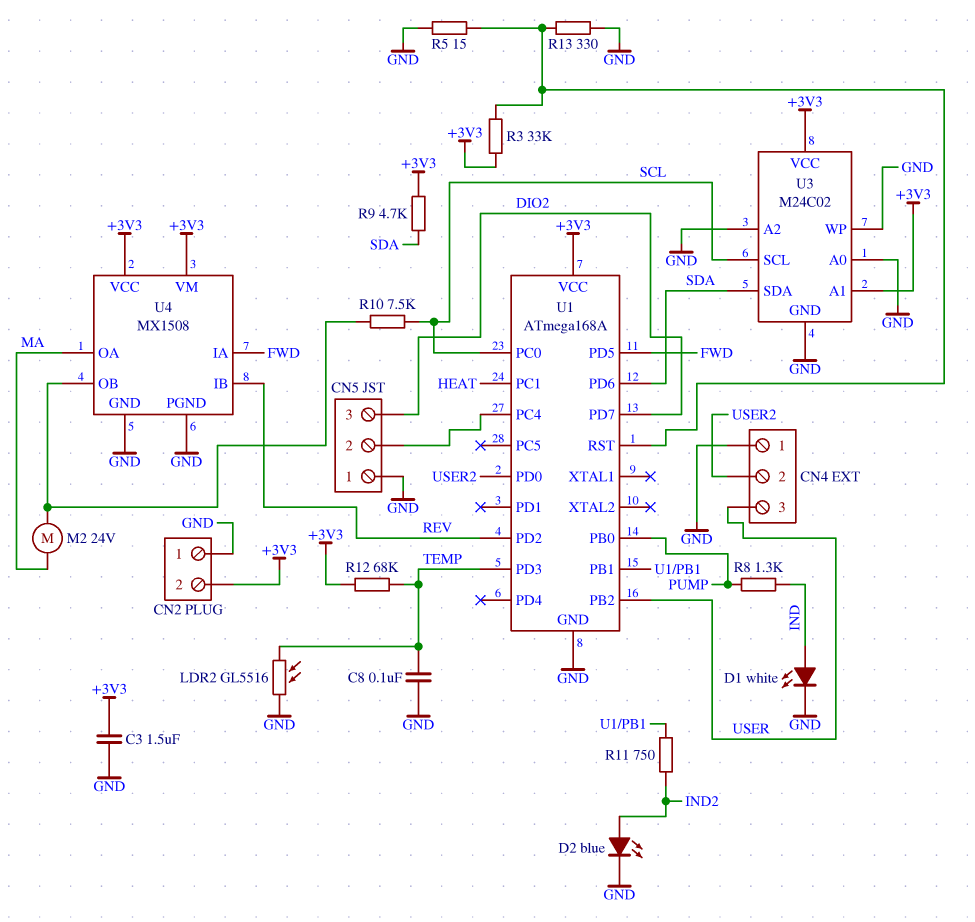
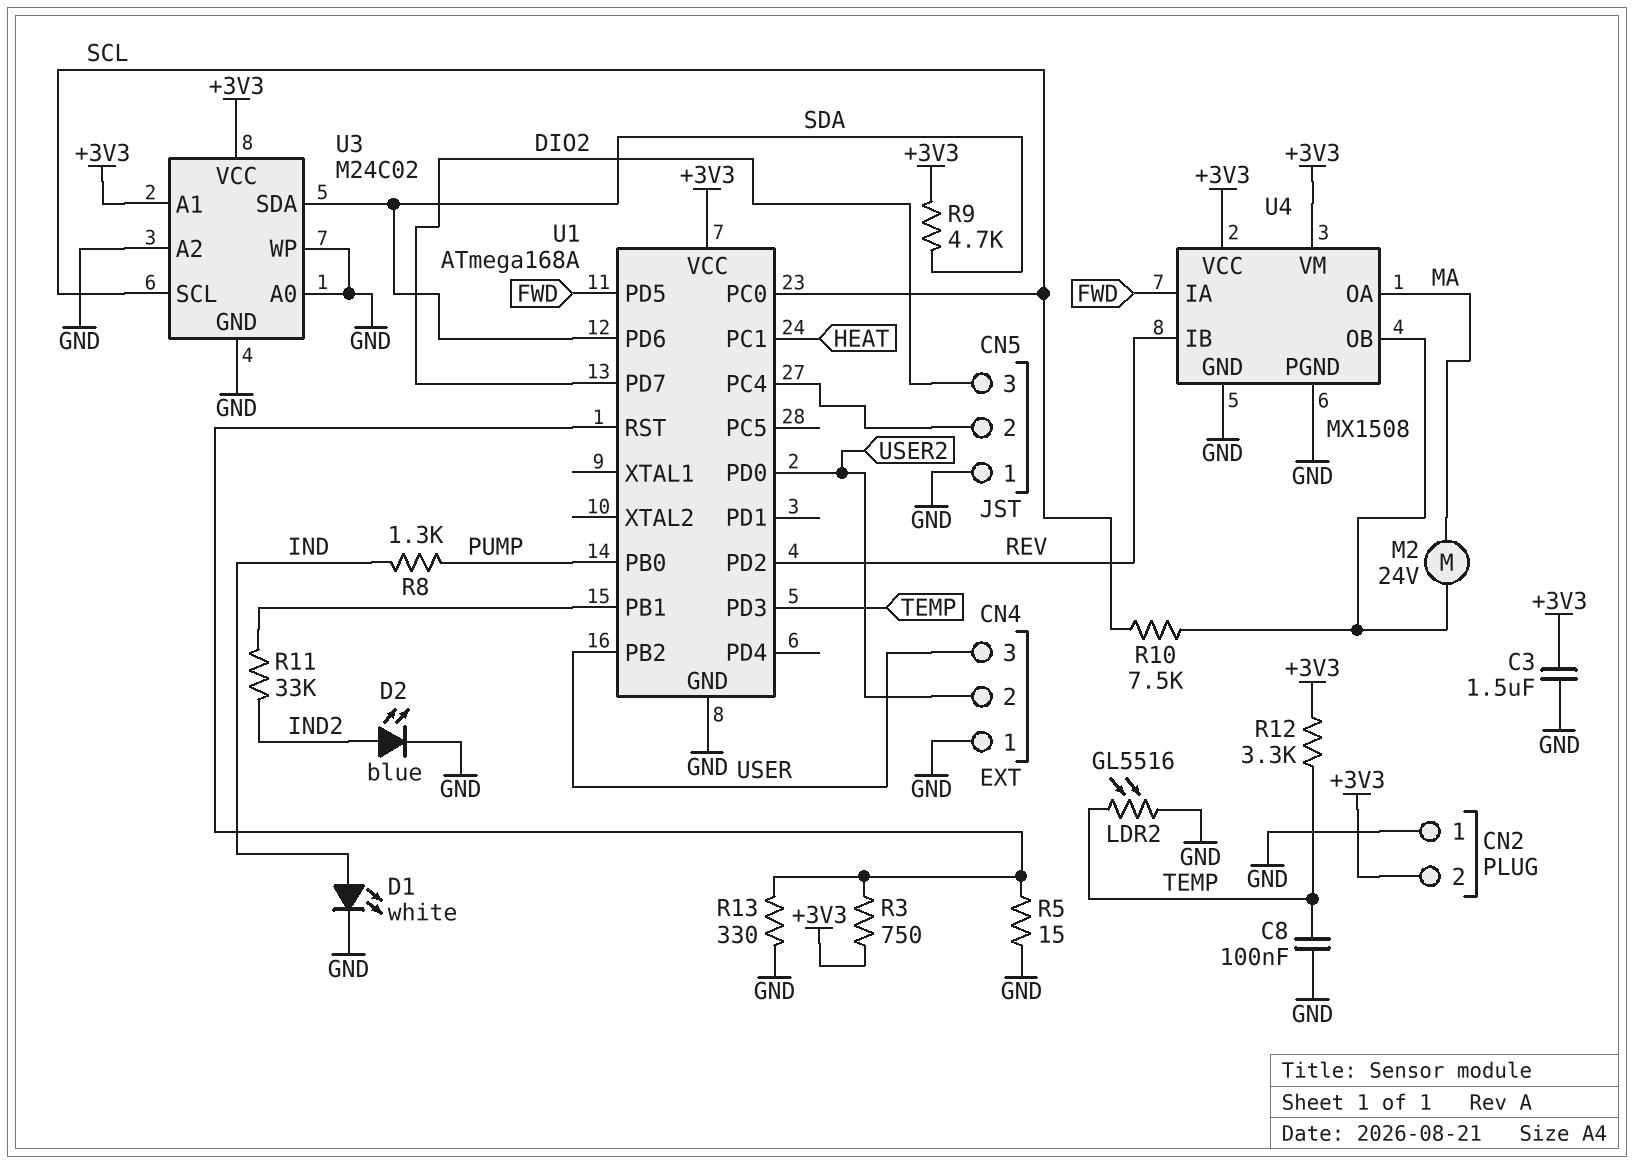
R3: 33k (+3V3, U1/RST) -> 750 (+3V3, U1/RST)
R11: 750 (IND2, U1/PB1) -> 33k (IND2, U1/PB1)
R12: 68k (+3V3, TEMP) -> 3.3k (+3V3, TEMP)

